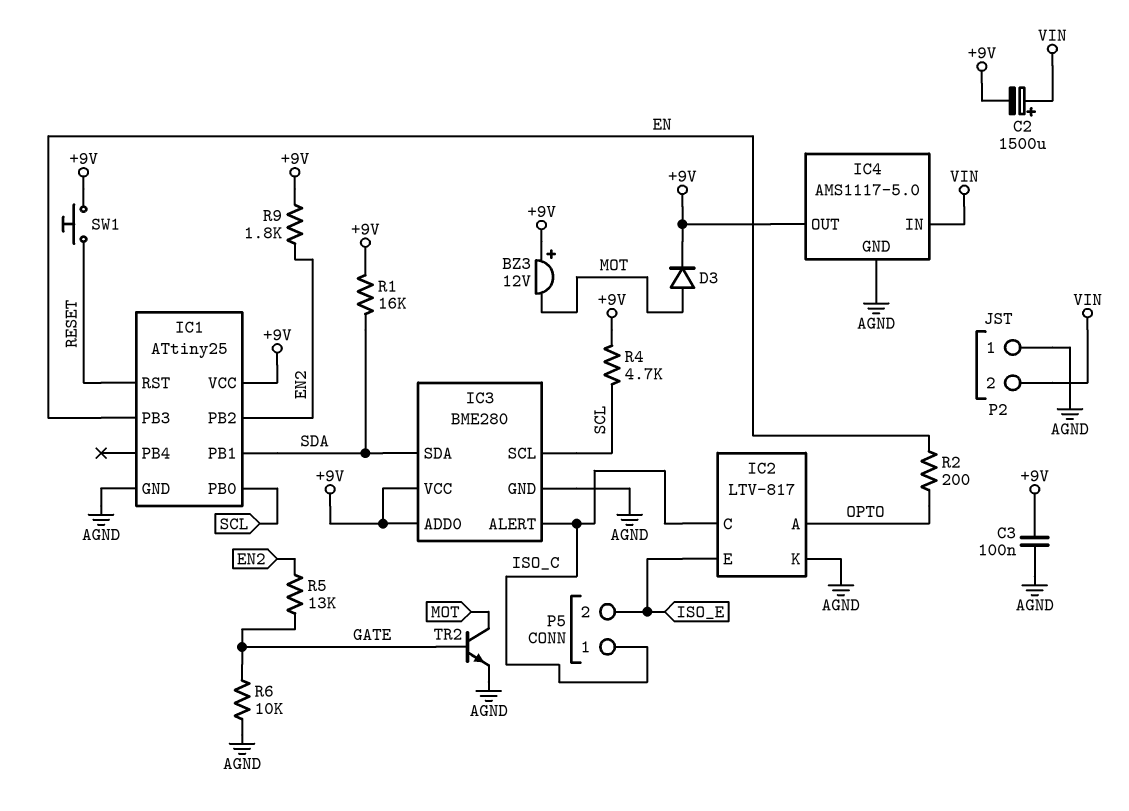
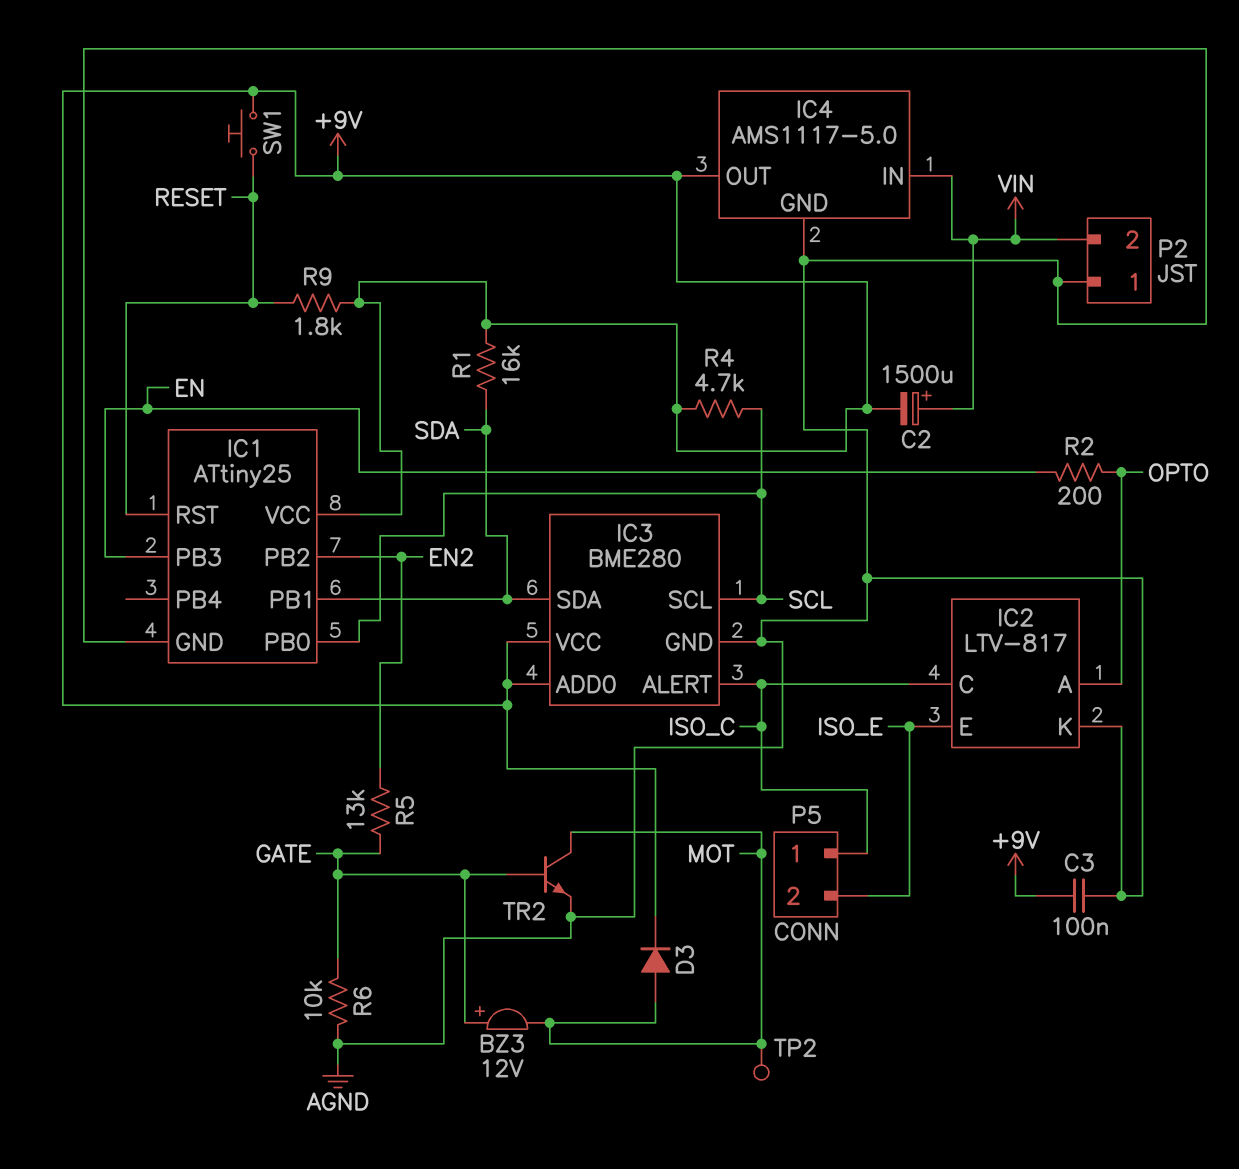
BZ3: buzzer 12V (plus +9V, minus MOT) -> buzzer 12V (plus GATE, minus MOT)
R9: 1.8k (+9V, EN2) -> 1.8k (+9V, RESET)
TP2: none -> test point (MOT)

